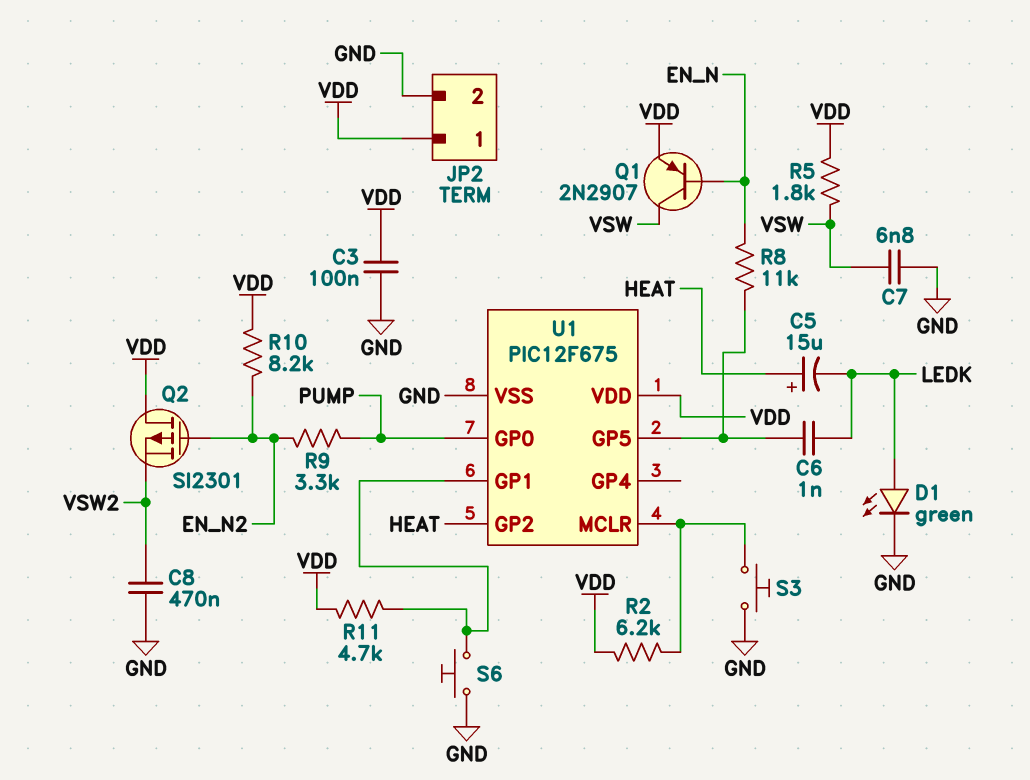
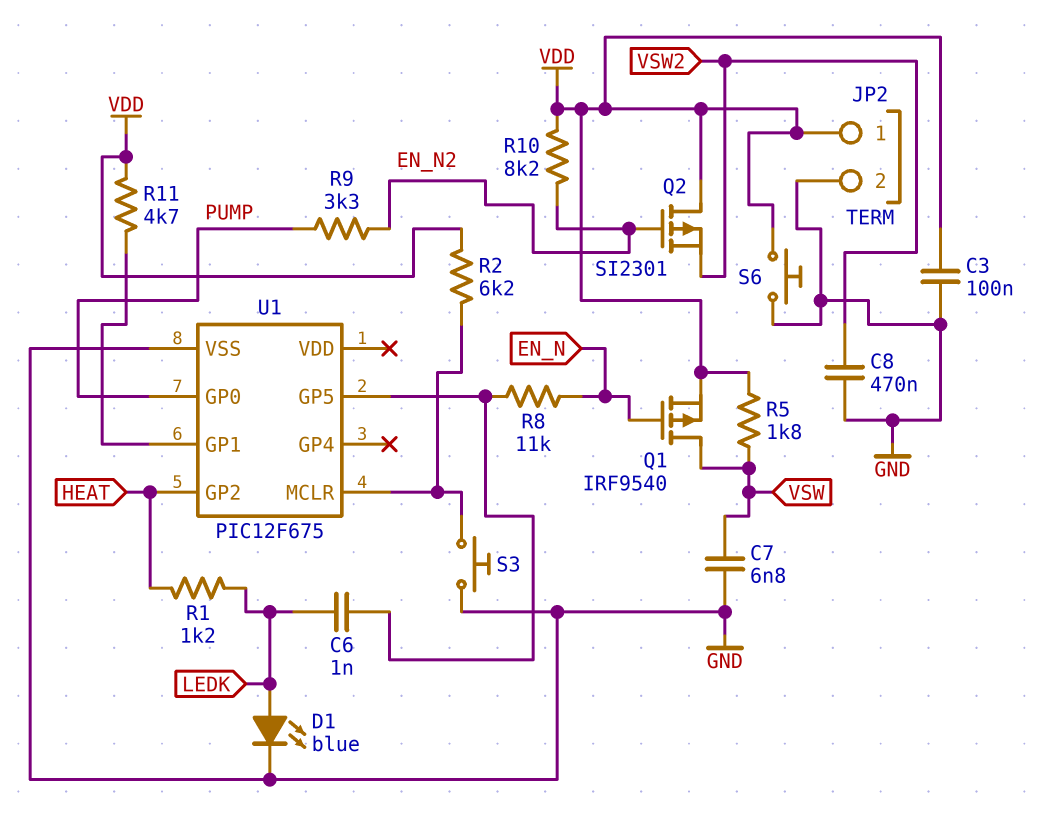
C5: 15uF (plus HEAT, minus LEDK) -> none
D1: LED green (A LEDK, K GND) -> LED blue (A LEDK, K GND)
Q1: PNP 2N2907 (B EN_N, C VSW, E VDD) -> PMOS IRF9540 (G EN_N, D VSW, S VDD)
R1: none -> 1.2k (HEAT, LEDK)
S6: button (GND, U1/GP1) -> button (GND, VDD)
U1 pin VDD: VDD -> none

